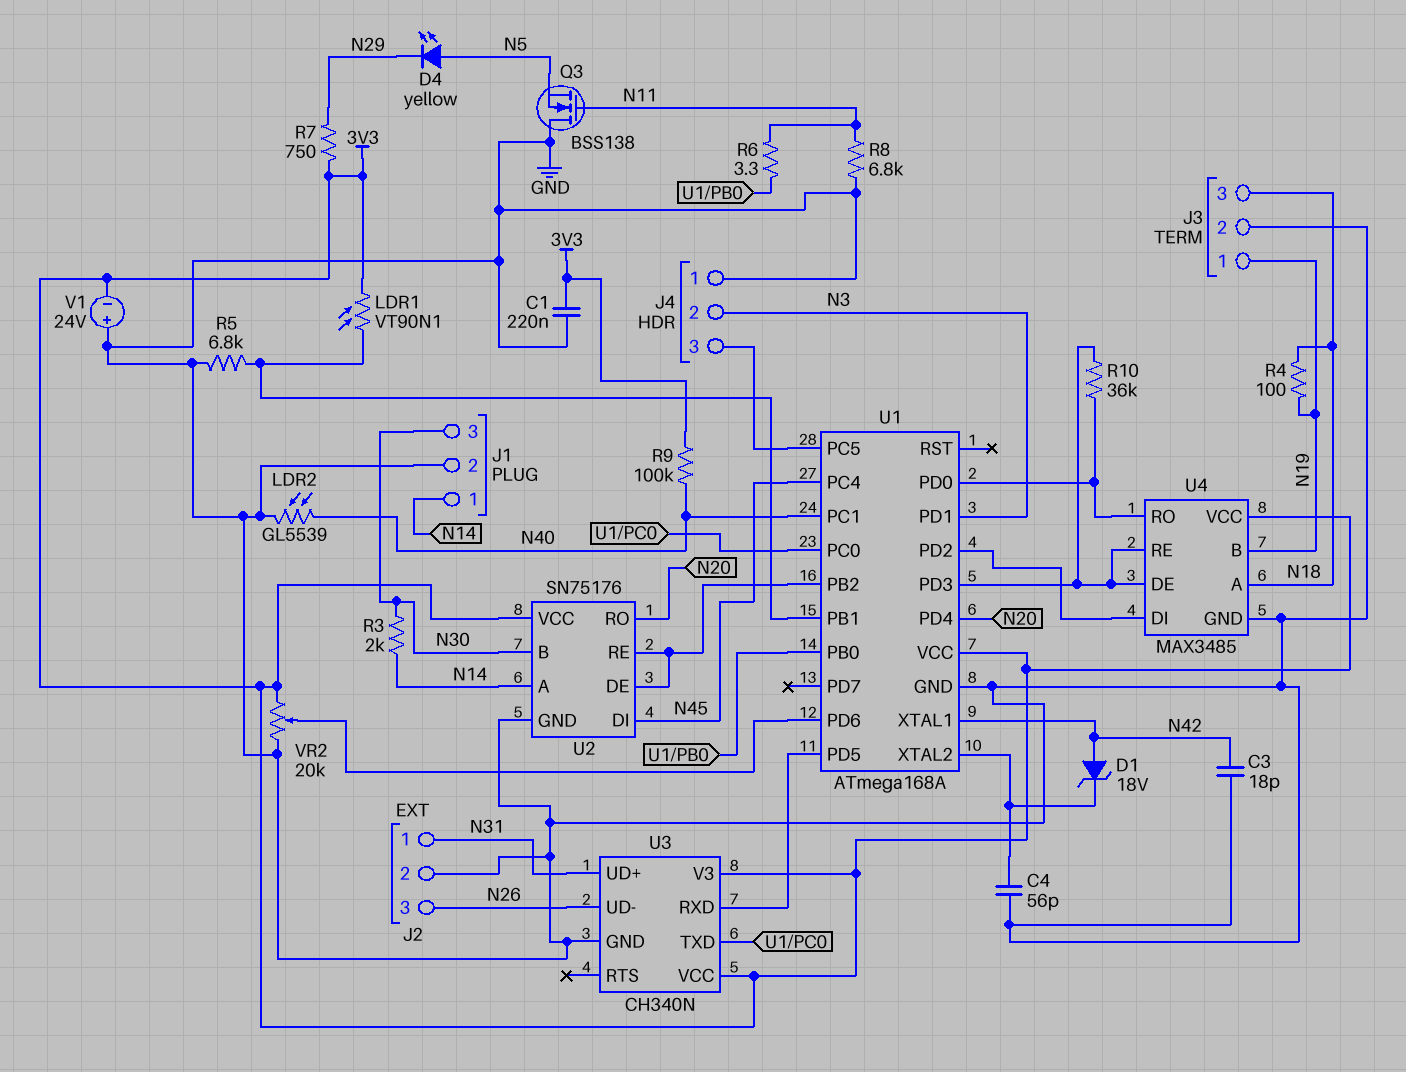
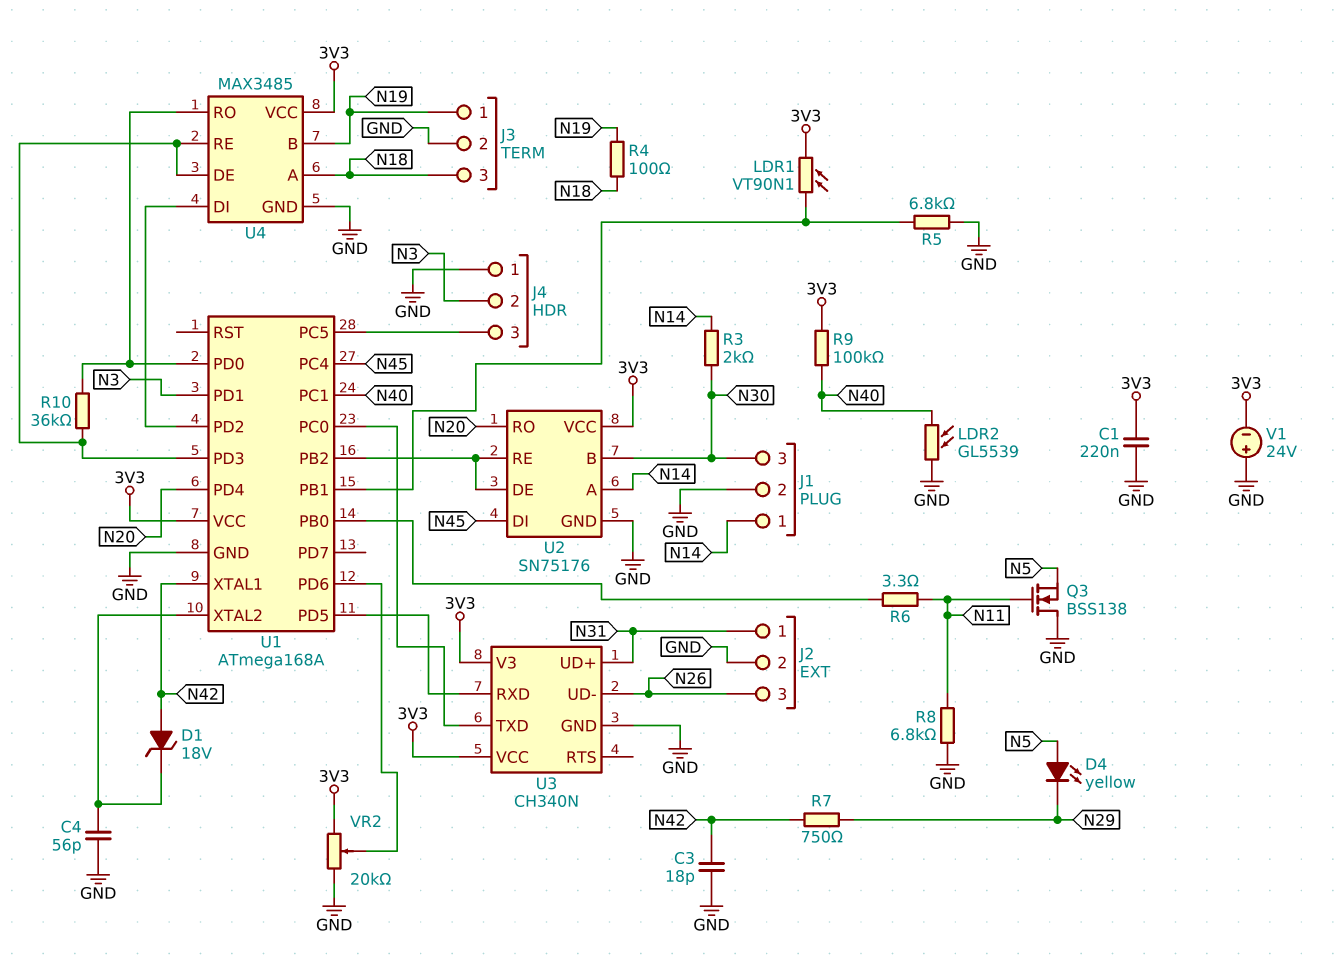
R7: 750 (3V3, N29) -> 750 (N29, N42)

